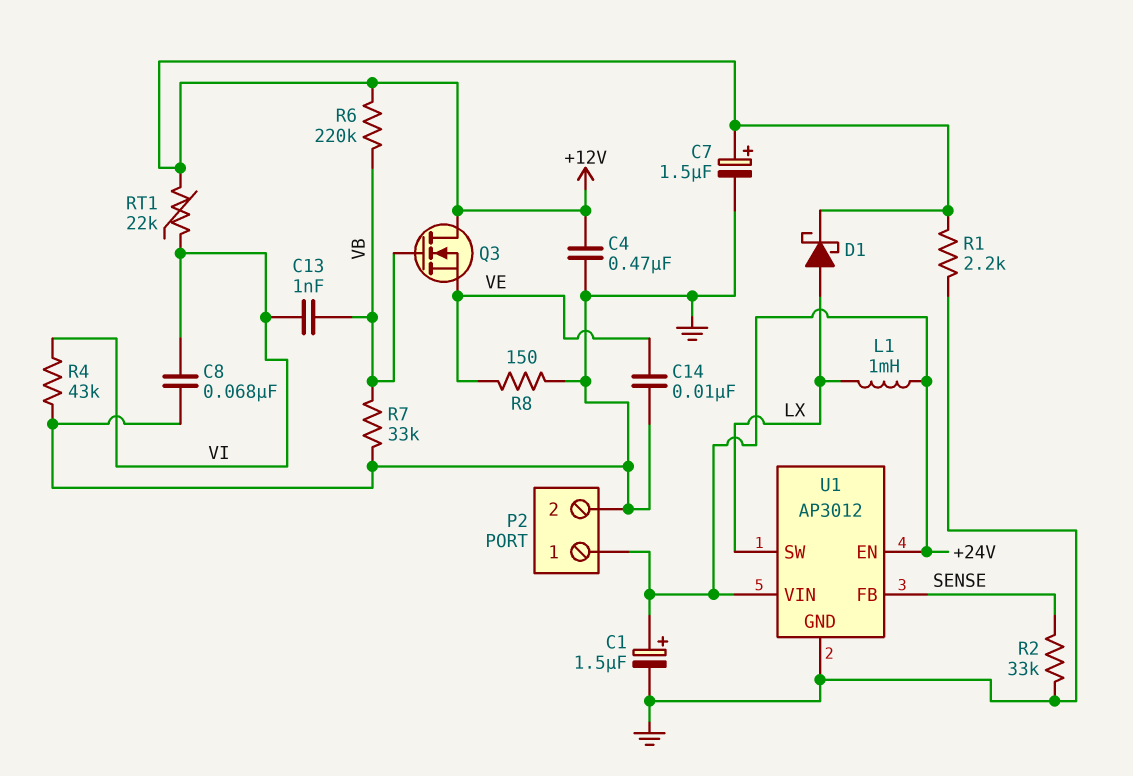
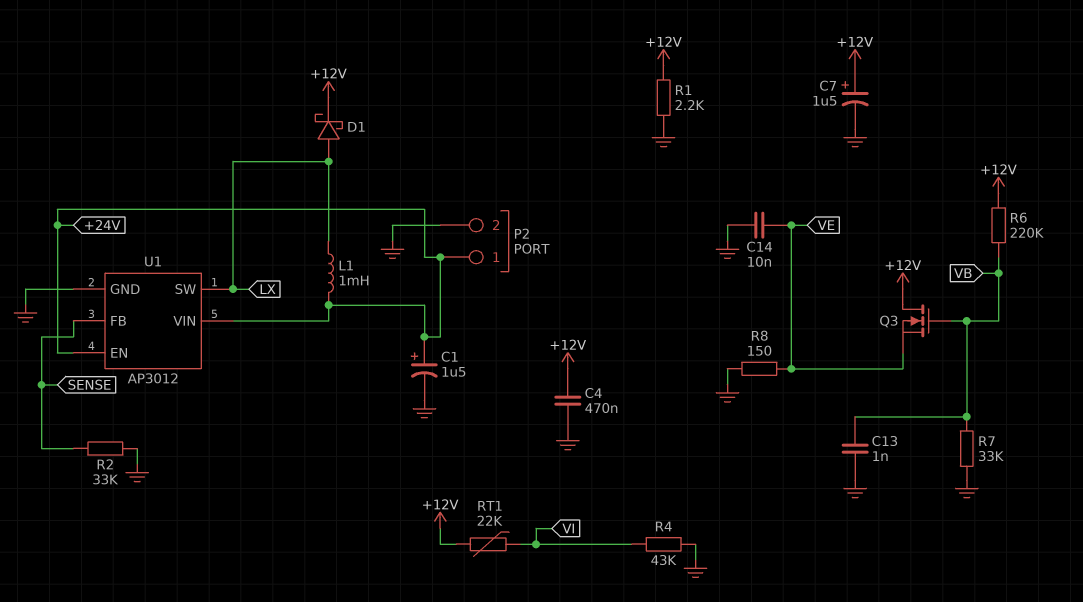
C8: 68nF (GND, VI) -> none
C13: 1nF (VB, VI) -> 1nF (GND, VB)

